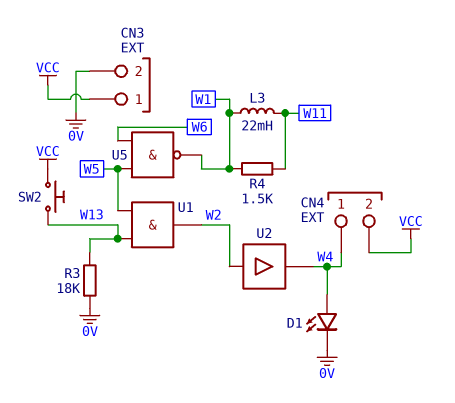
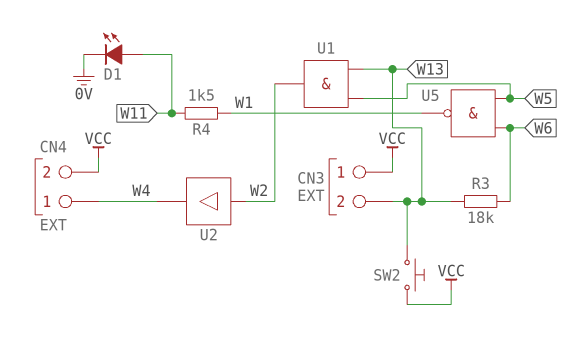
CN3 pin 2: 0V -> W13
D1: LED (A W4, K 0V) -> LED (A W11, K 0V)
L3: 22mH (W1, W11) -> none
R3: 18k (0V, W13) -> 18k (W6, W13)

